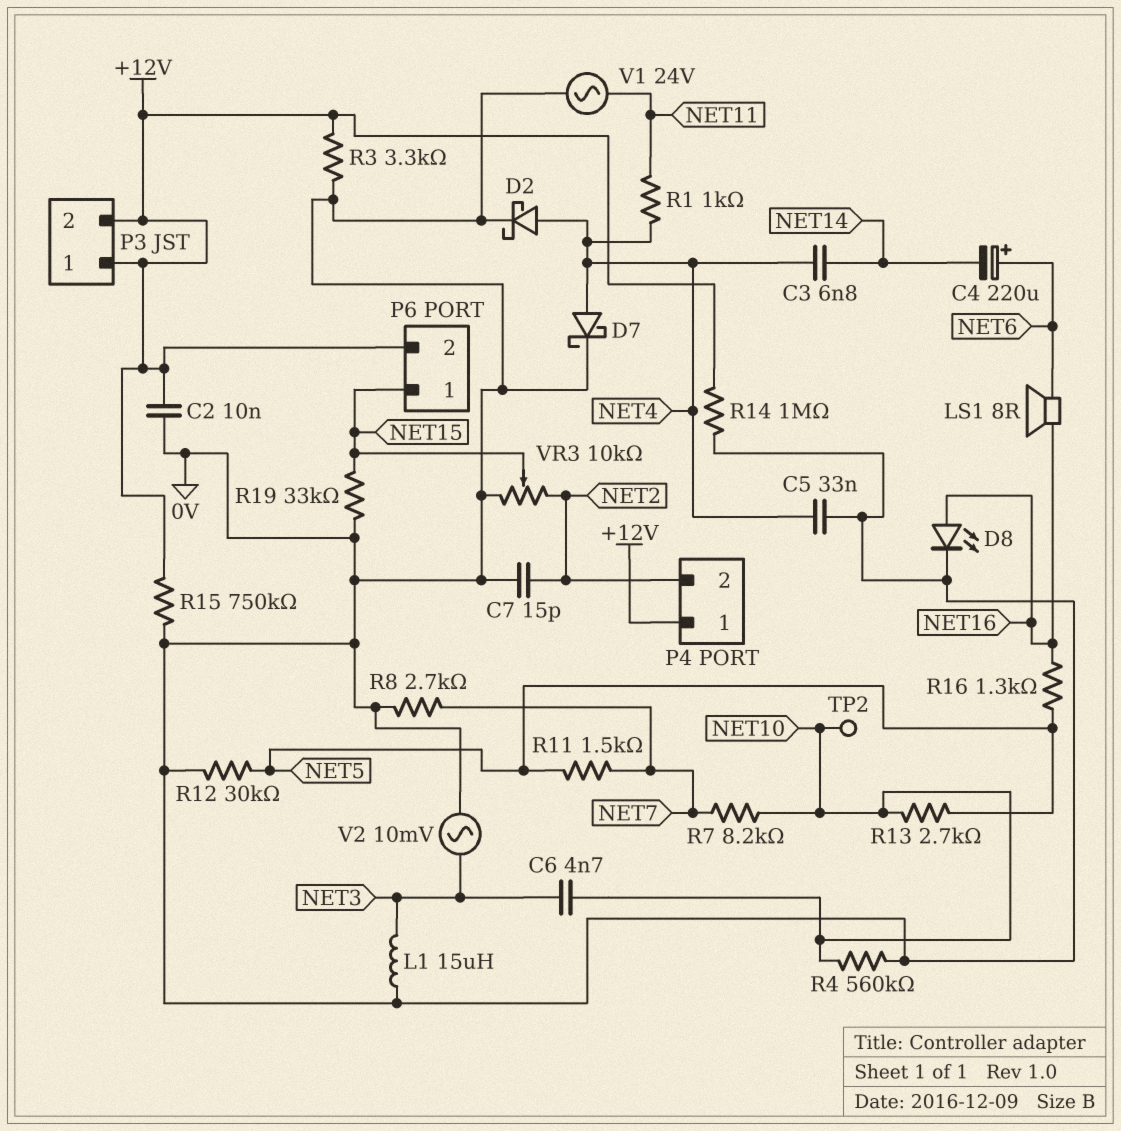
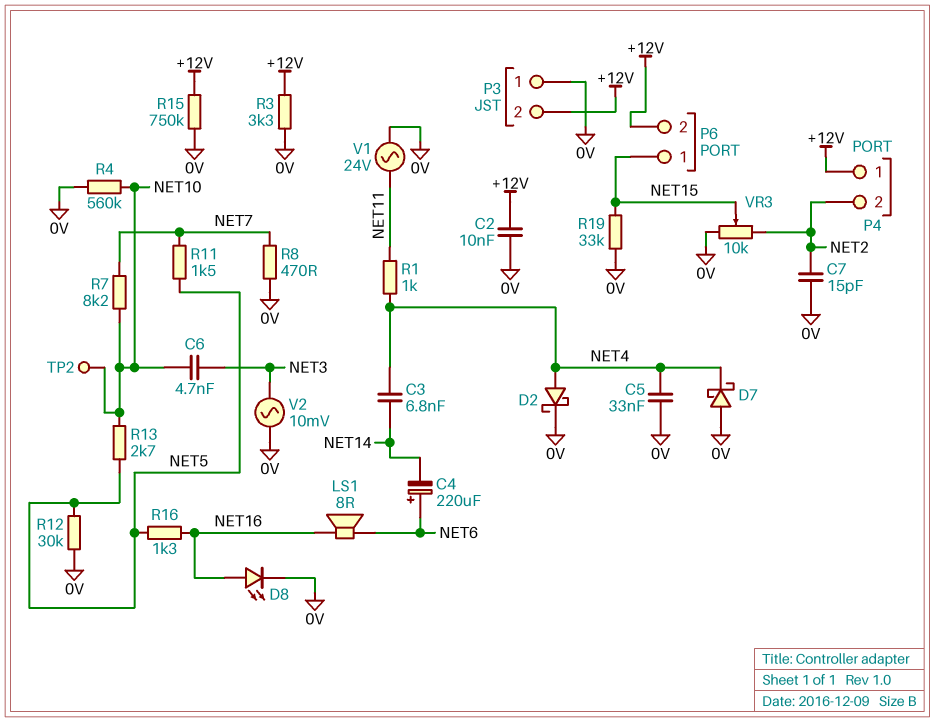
D7: schottky (A NET4, K 0V) -> schottky (A 0V, K NET4)
L1: 15uH (0V, NET3) -> none
P3 pin 1: +12V -> 0V
R8: 2.7k (0V, NET7) -> 470 (0V, NET7)
R14: 1M (+12V, 0V) -> none

